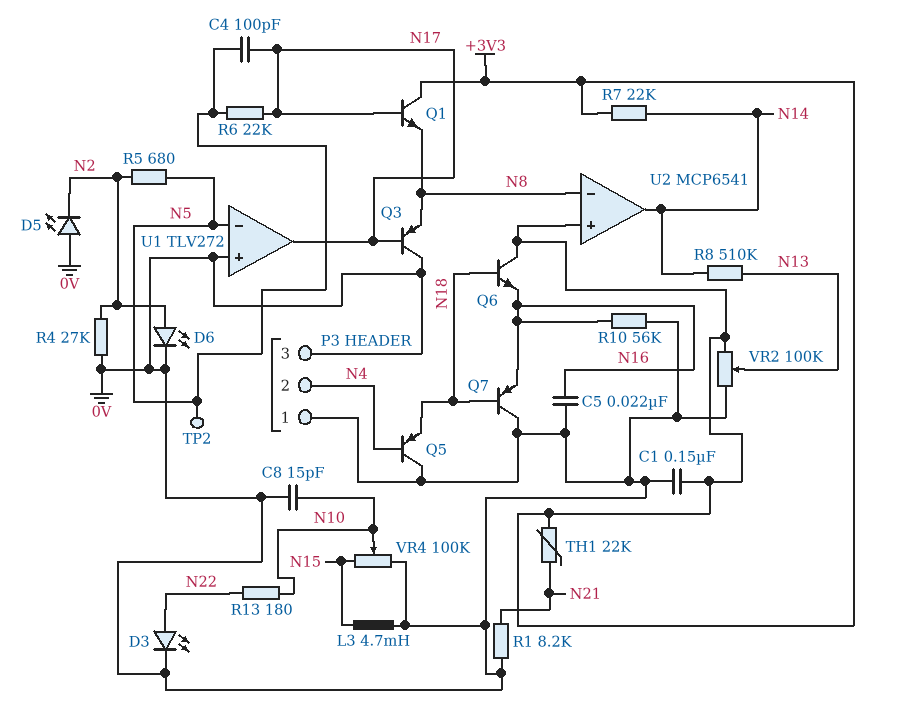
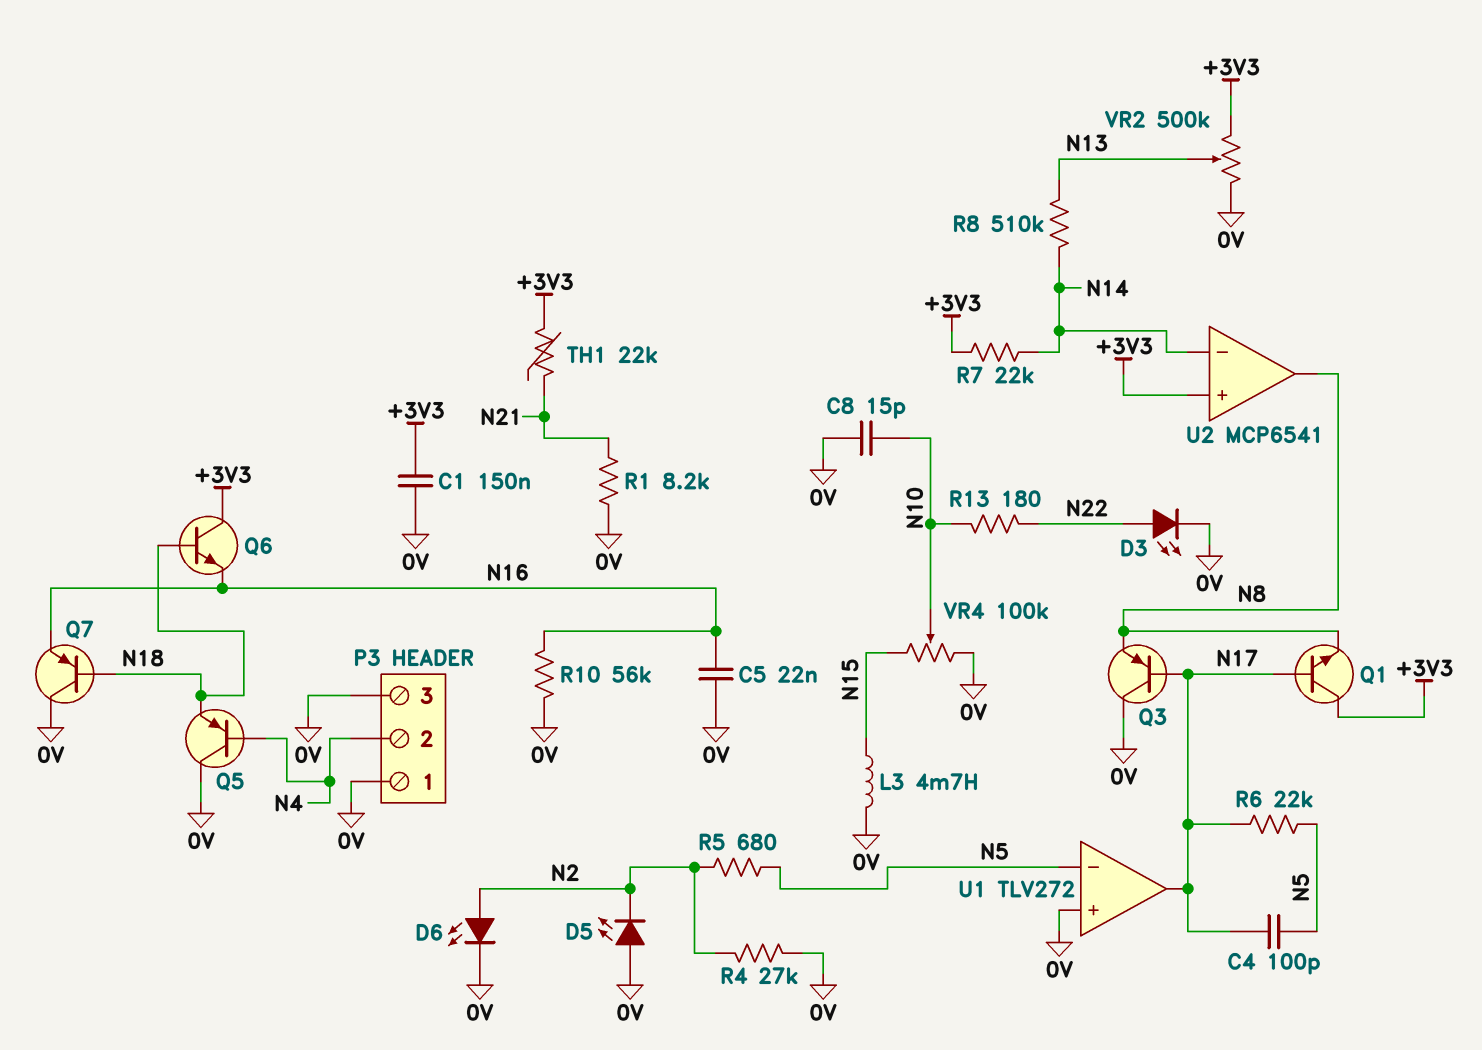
TP2: test point (N5) -> none
U2 pin in-: N8 -> N14
U2 pin out: N14 -> N8
VR2: 100k (+3V3, 0V, wiper N13) -> 500k (+3V3, 0V, wiper N13)

